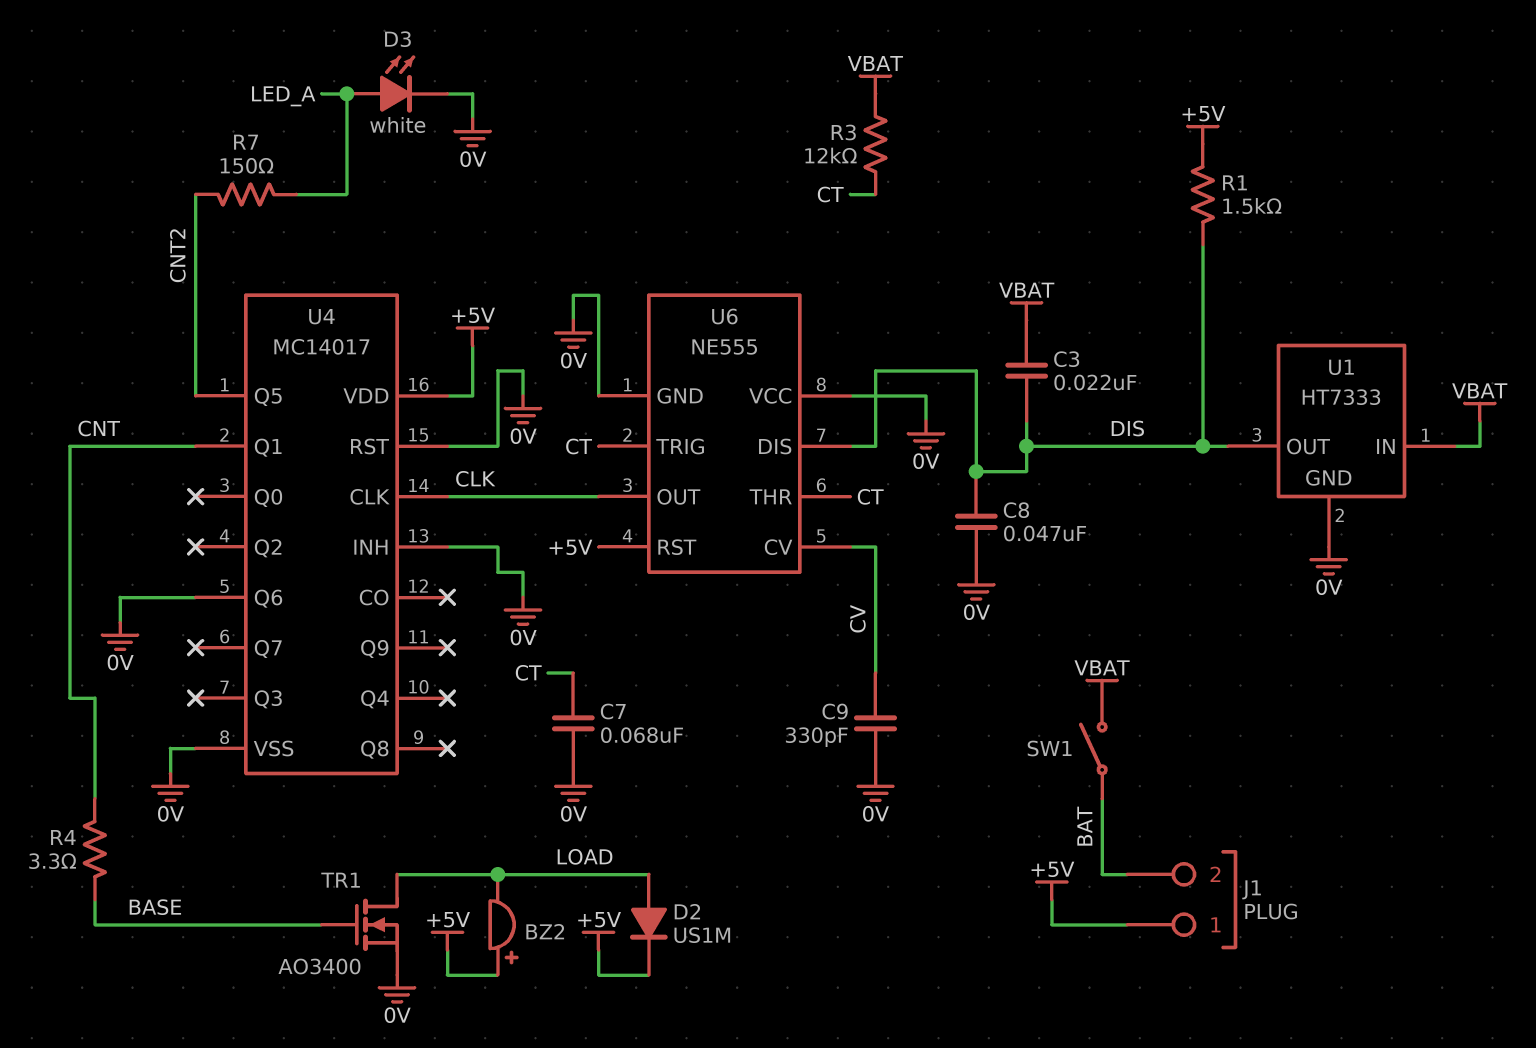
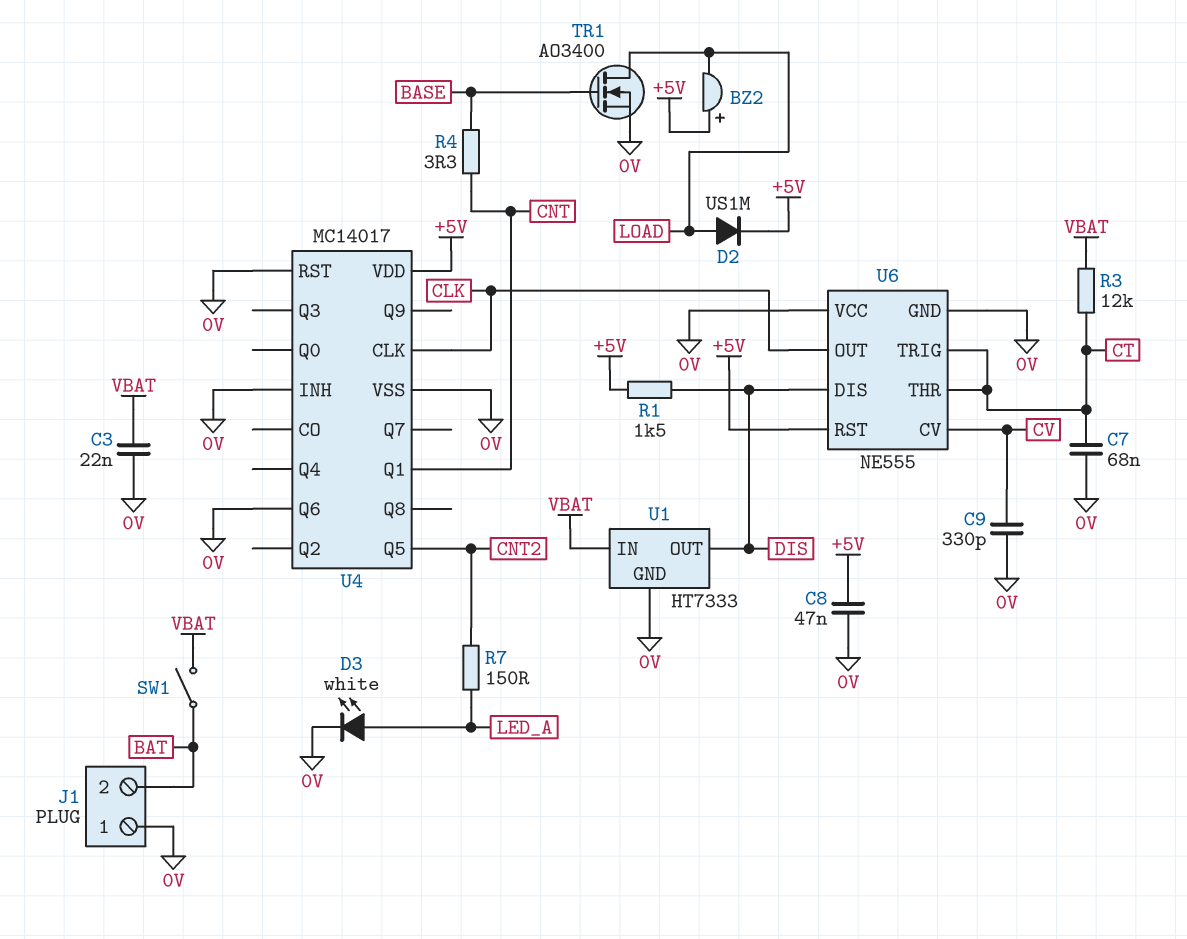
C3: 22nF (DIS, VBAT) -> 22nF (0V, VBAT)
C8: 47nF (0V, DIS) -> 47nF (+5V, 0V)
J1 pin 1: +5V -> 0V

